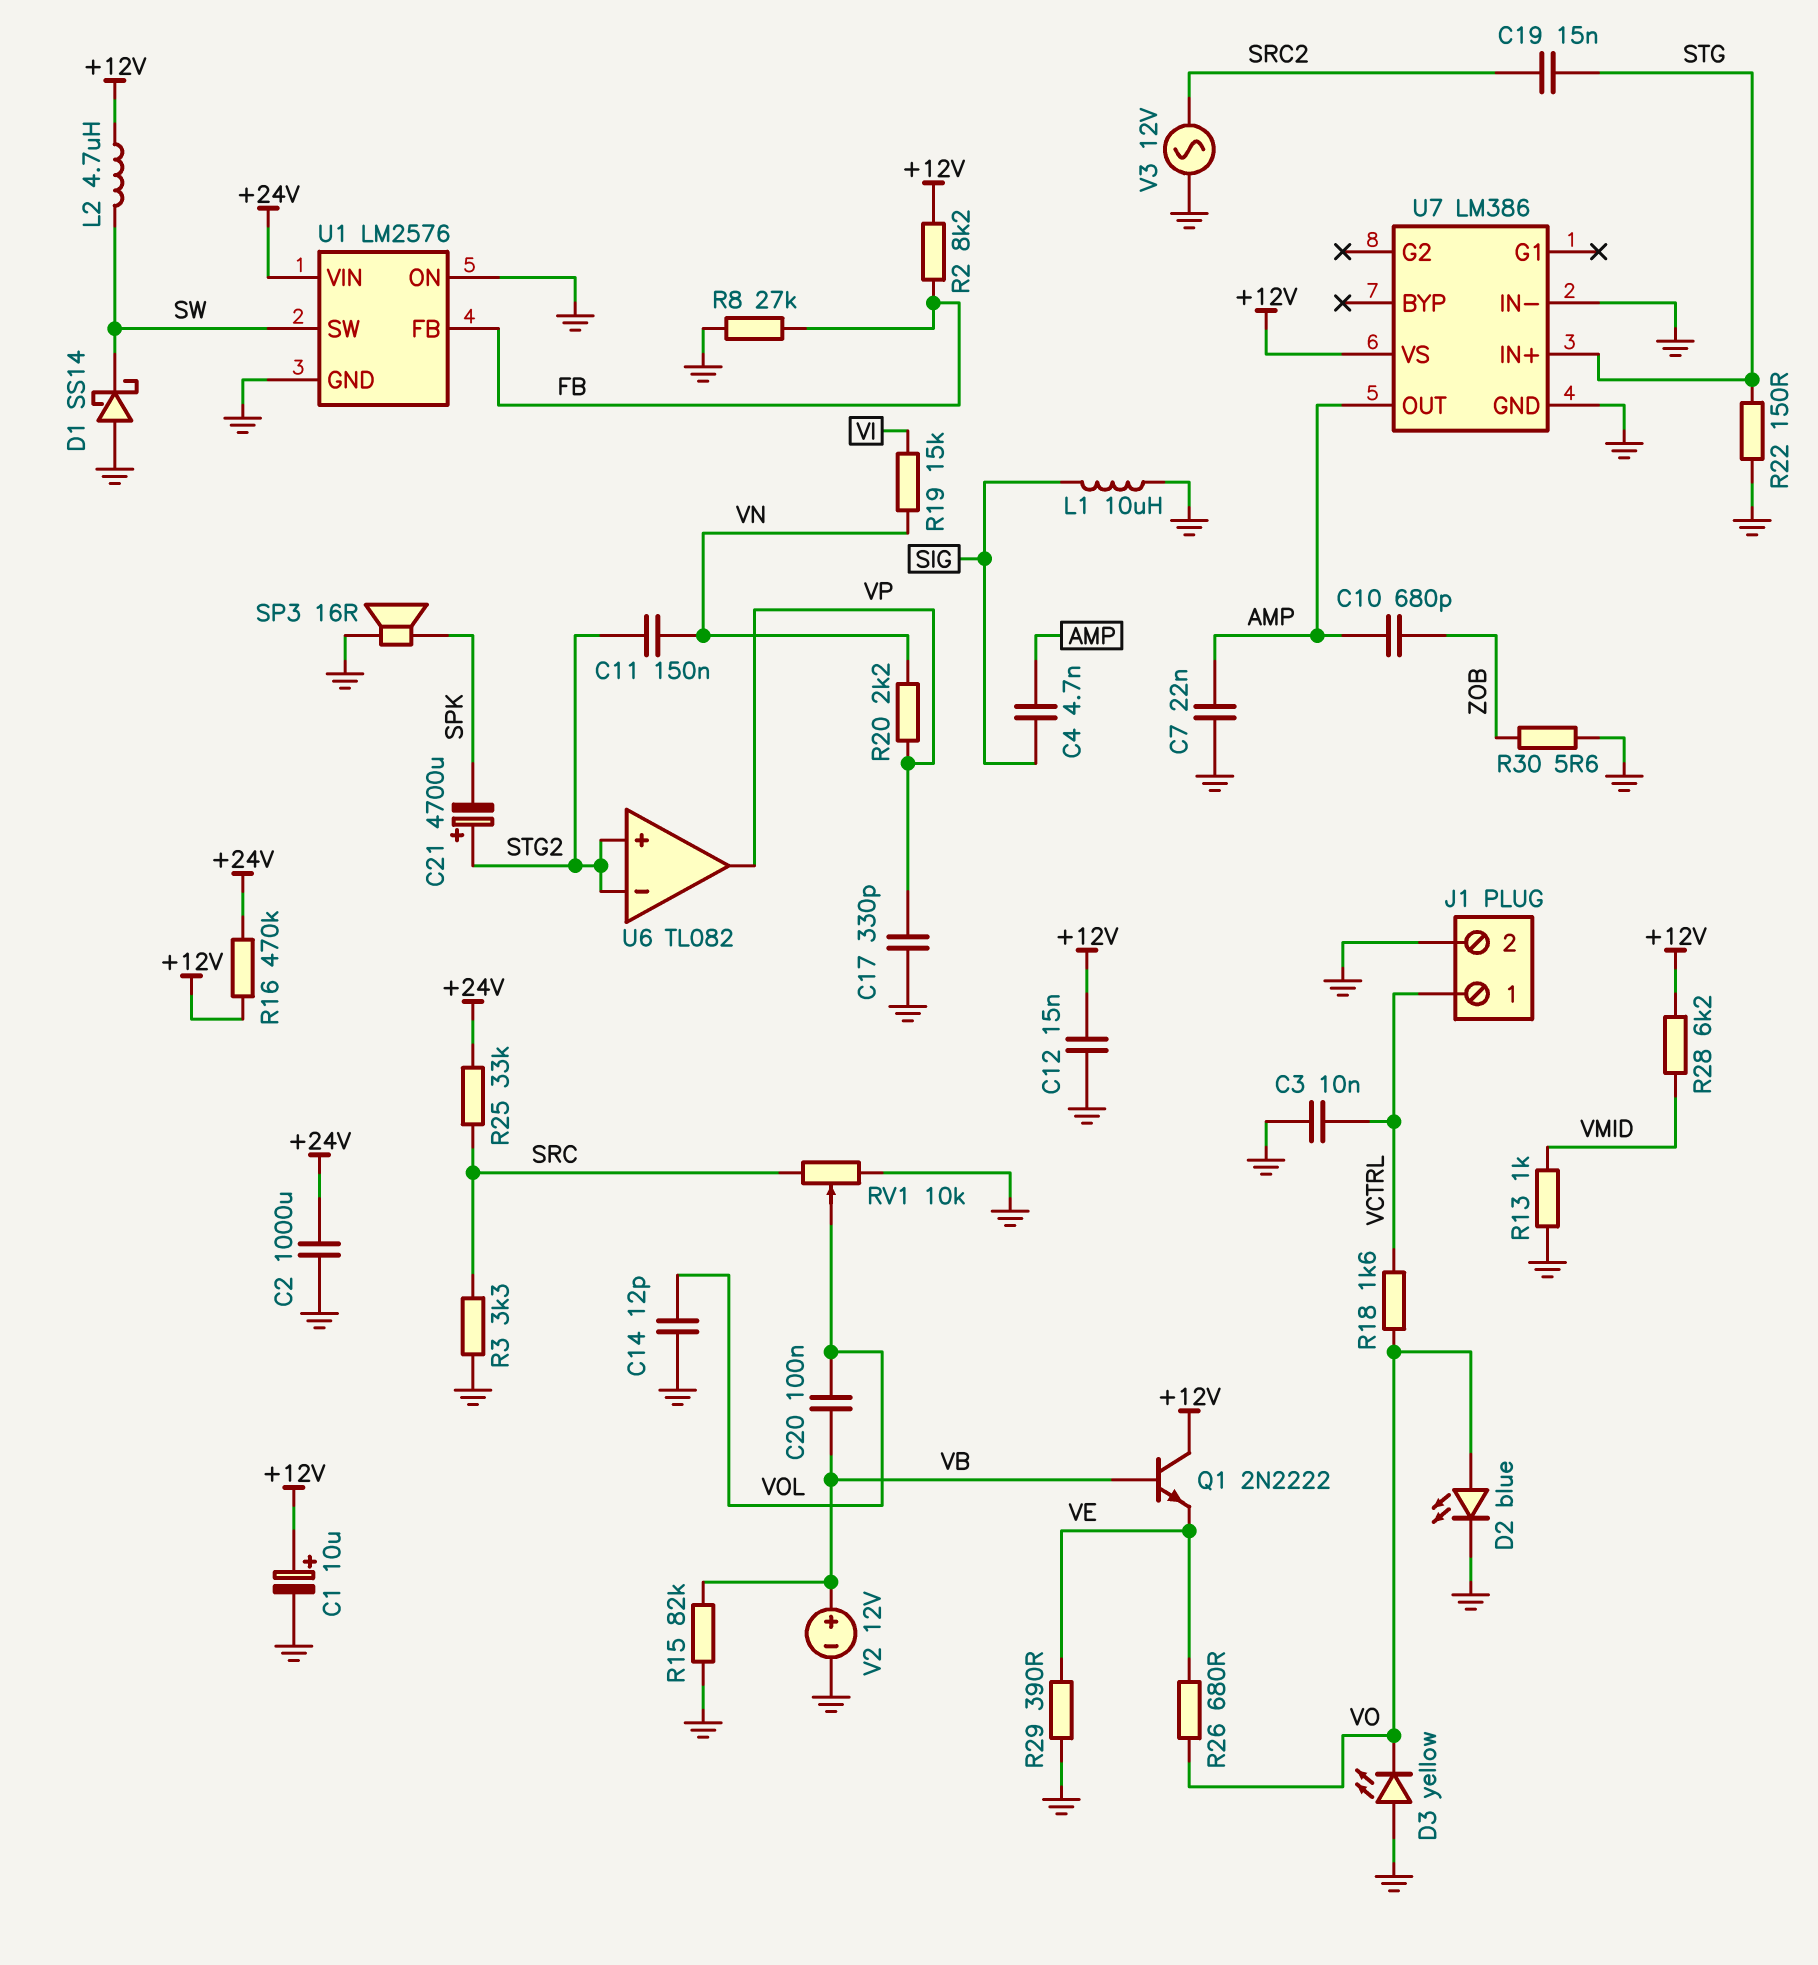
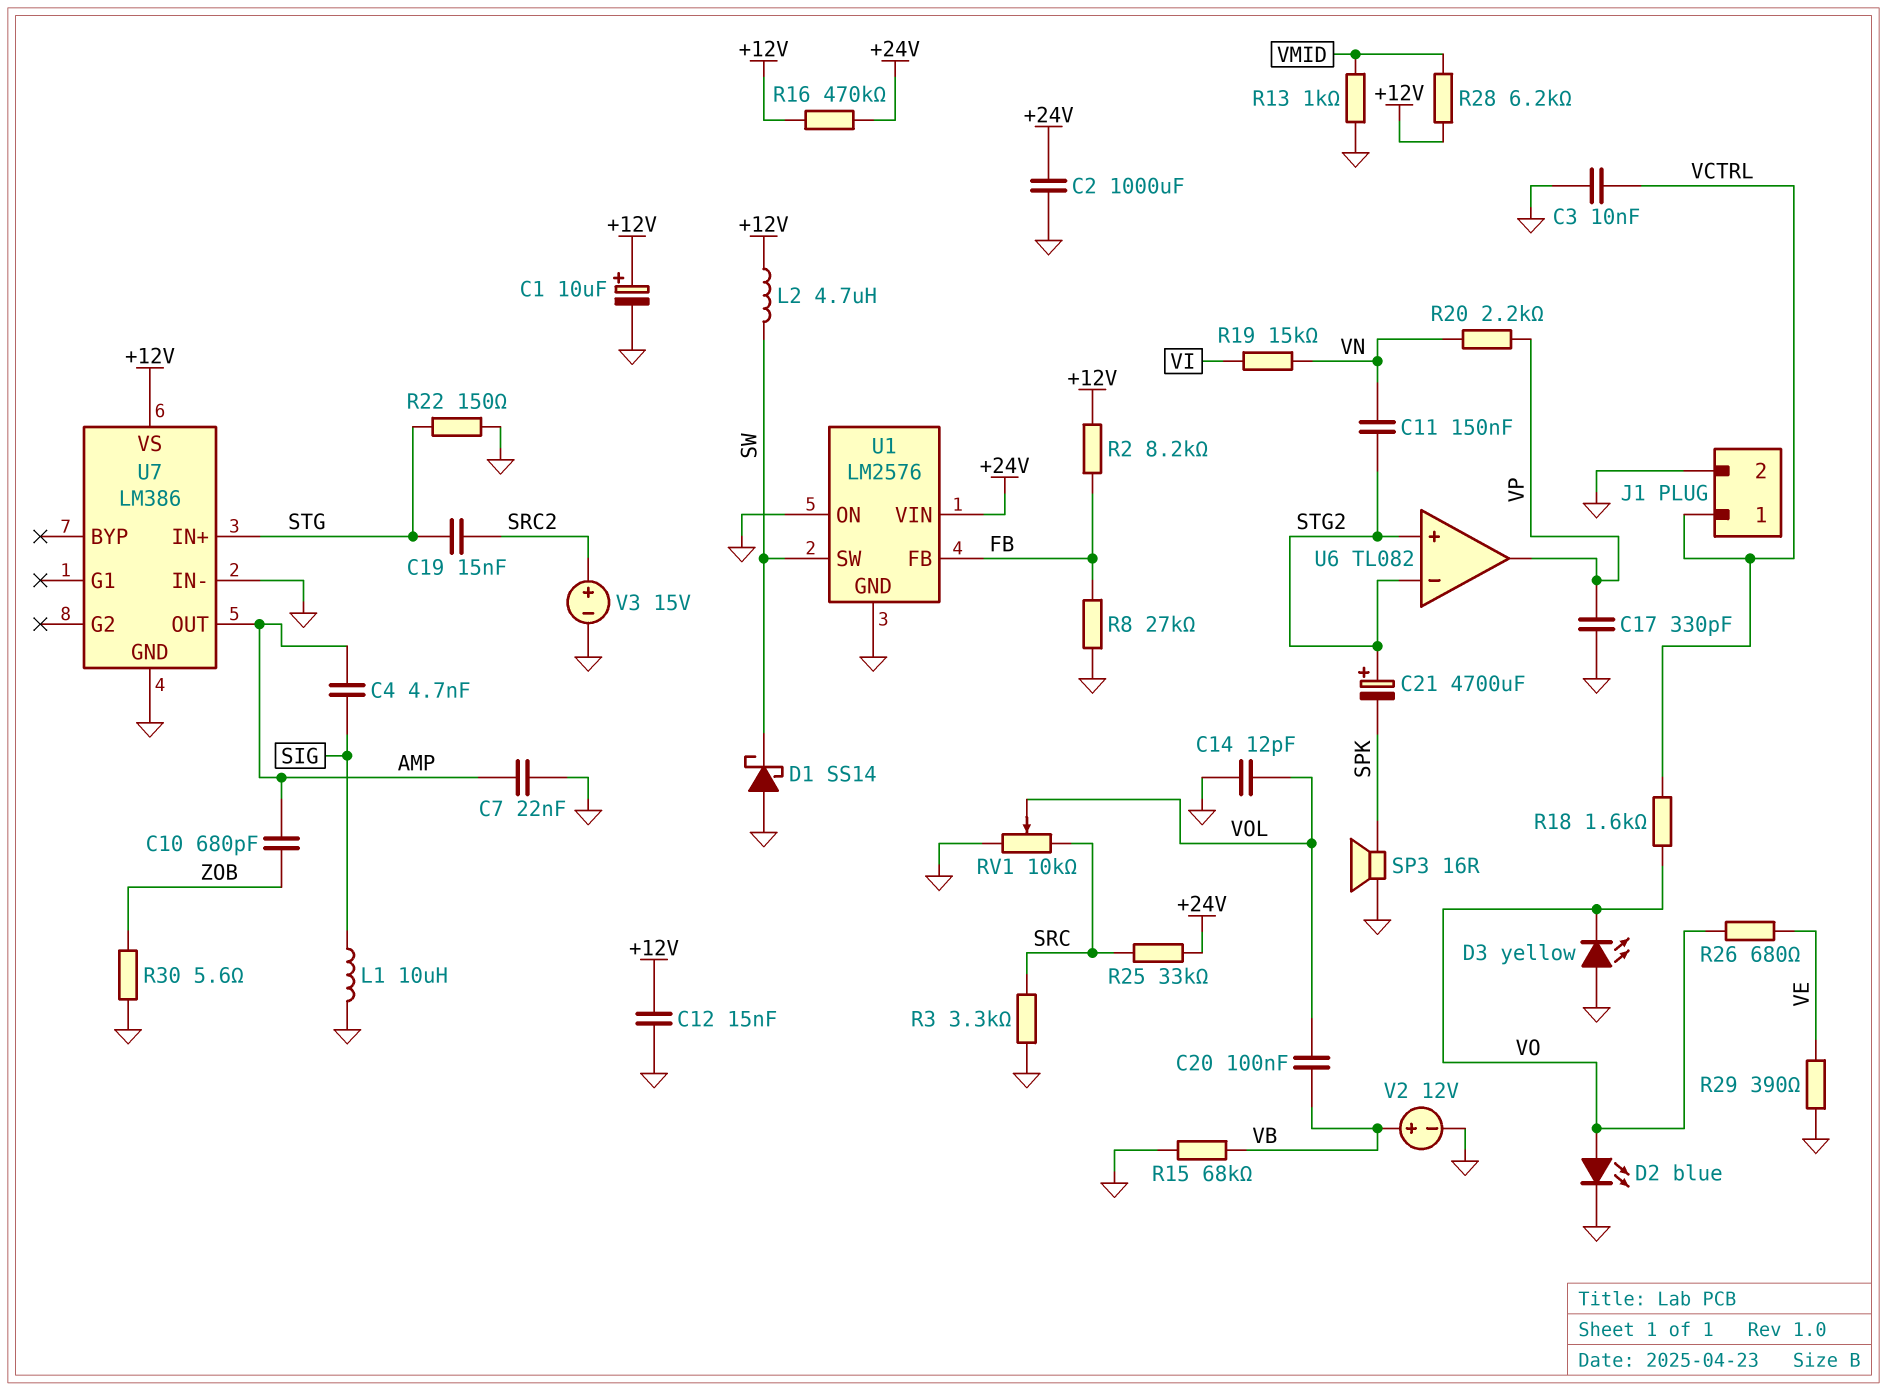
Q1: NPN 2N2222 (B VB, C +12V, E VE) -> none
R15: 82k (GND, VB) -> 68k (GND, VB)
V3: AC 12V (GND, SRC2) -> 15V (plus SRC2, minus GND)

